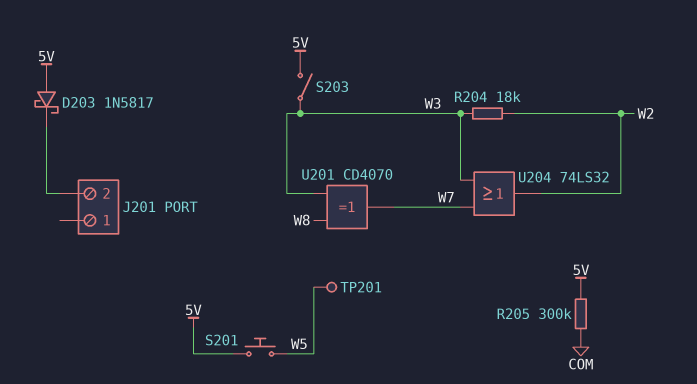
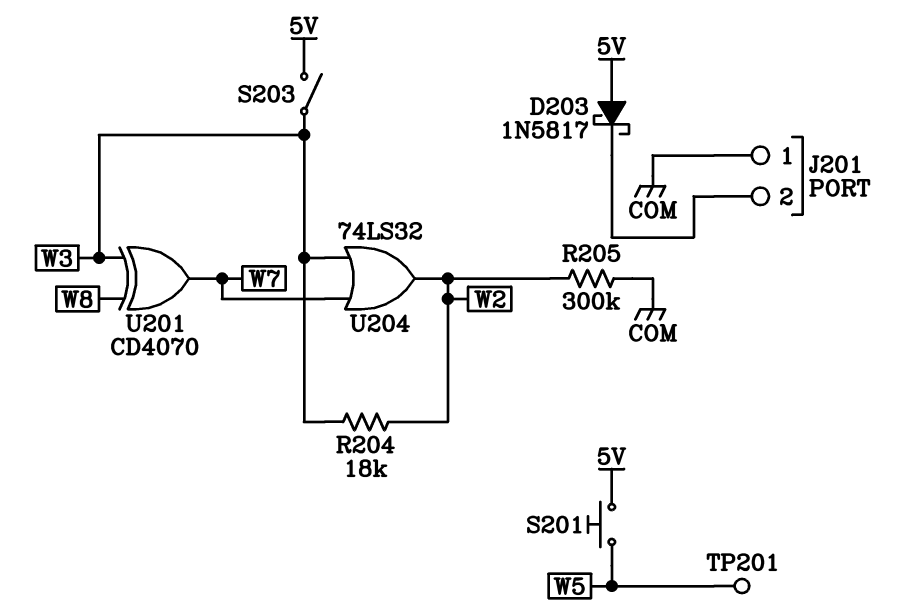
J201 pin 1: none -> COM
R205: 300k (5V, COM) -> 300k (COM, W2)

